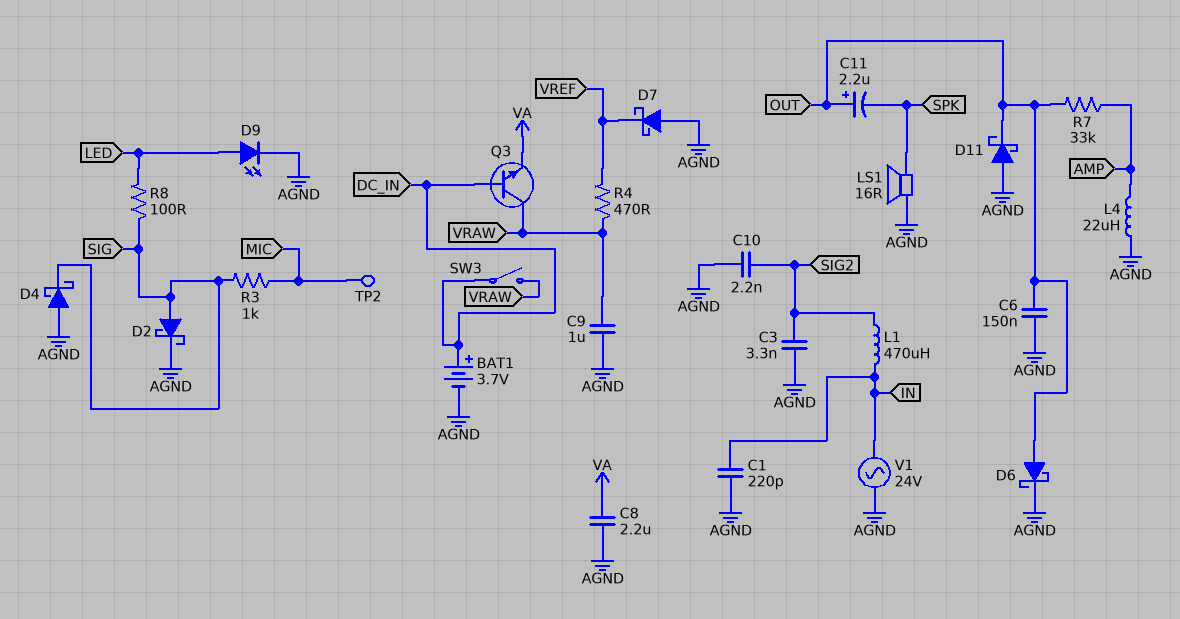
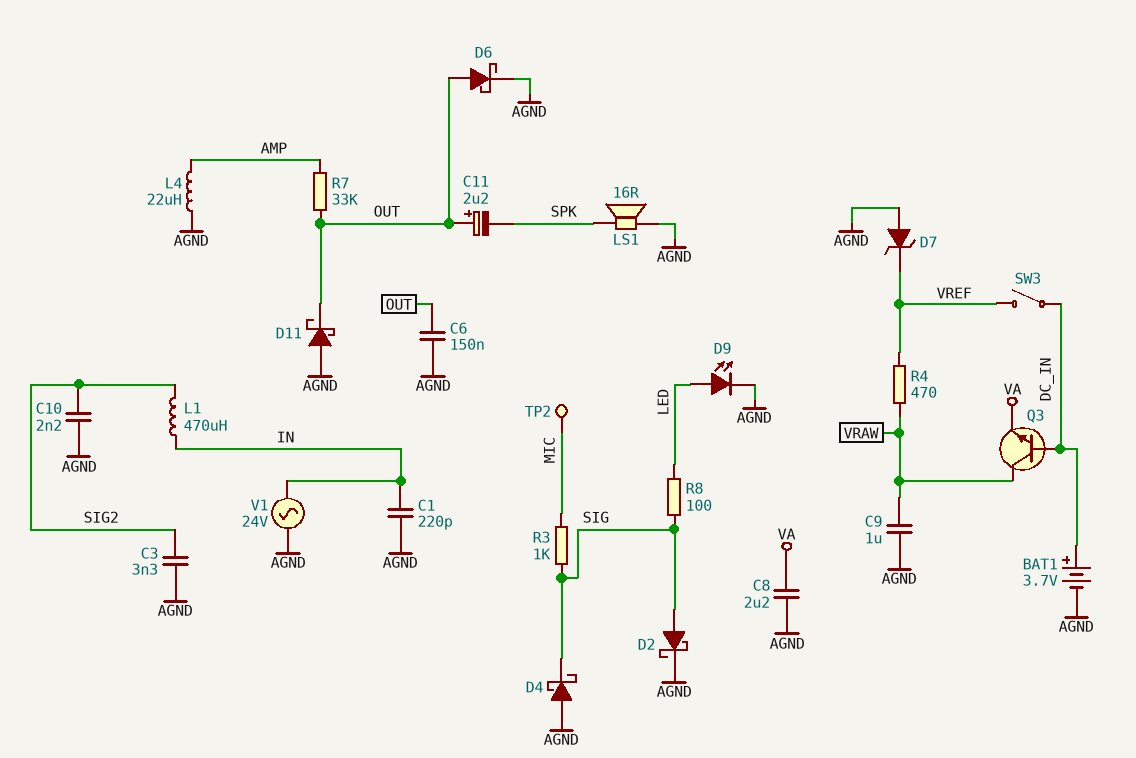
D7: schottky (A AGND, K VREF) -> zener (A AGND, K VREF)
SW3: switch (DC_IN, VRAW) -> switch (DC_IN, VREF)

